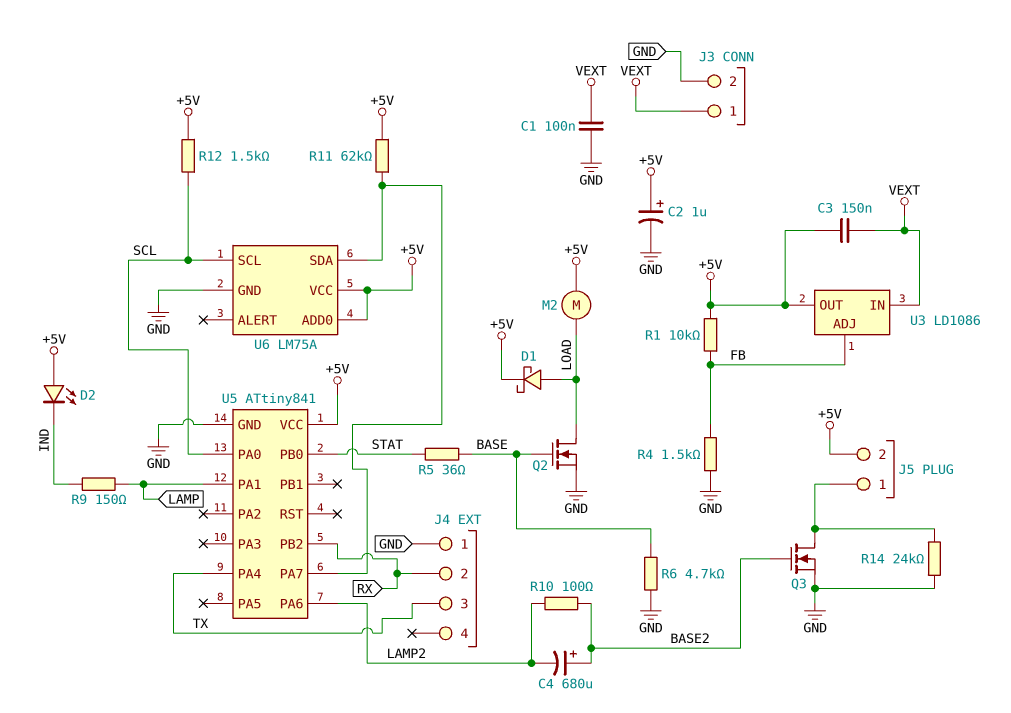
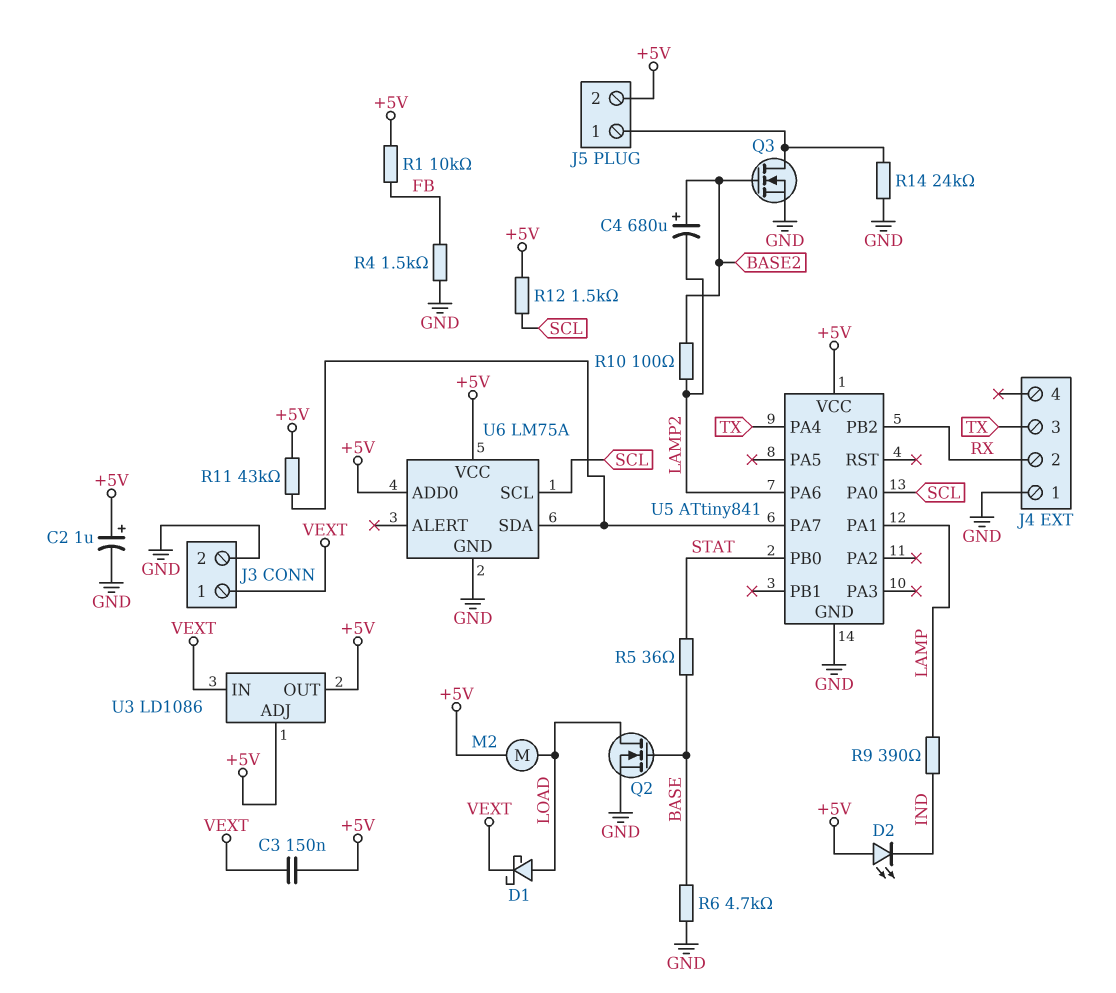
C1: 100nF (GND, VEXT) -> none
D1: schottky (A LOAD, K +5V) -> schottky (A LOAD, K VEXT)
R9: 150 (IND, LAMP) -> 390 (IND, LAMP)
R11: 62k (+5V, U5/PA7) -> 43k (+5V, U5/PA7)
U3 pin ADJ: FB -> +5V

